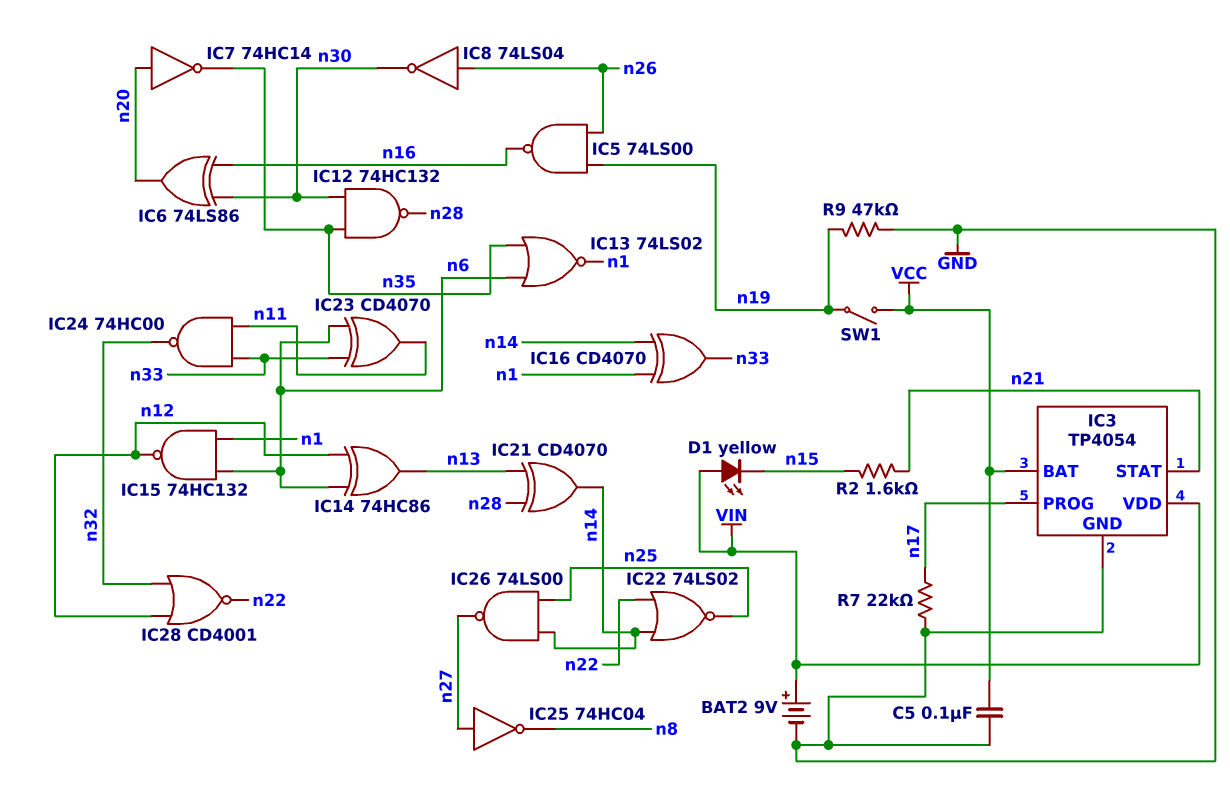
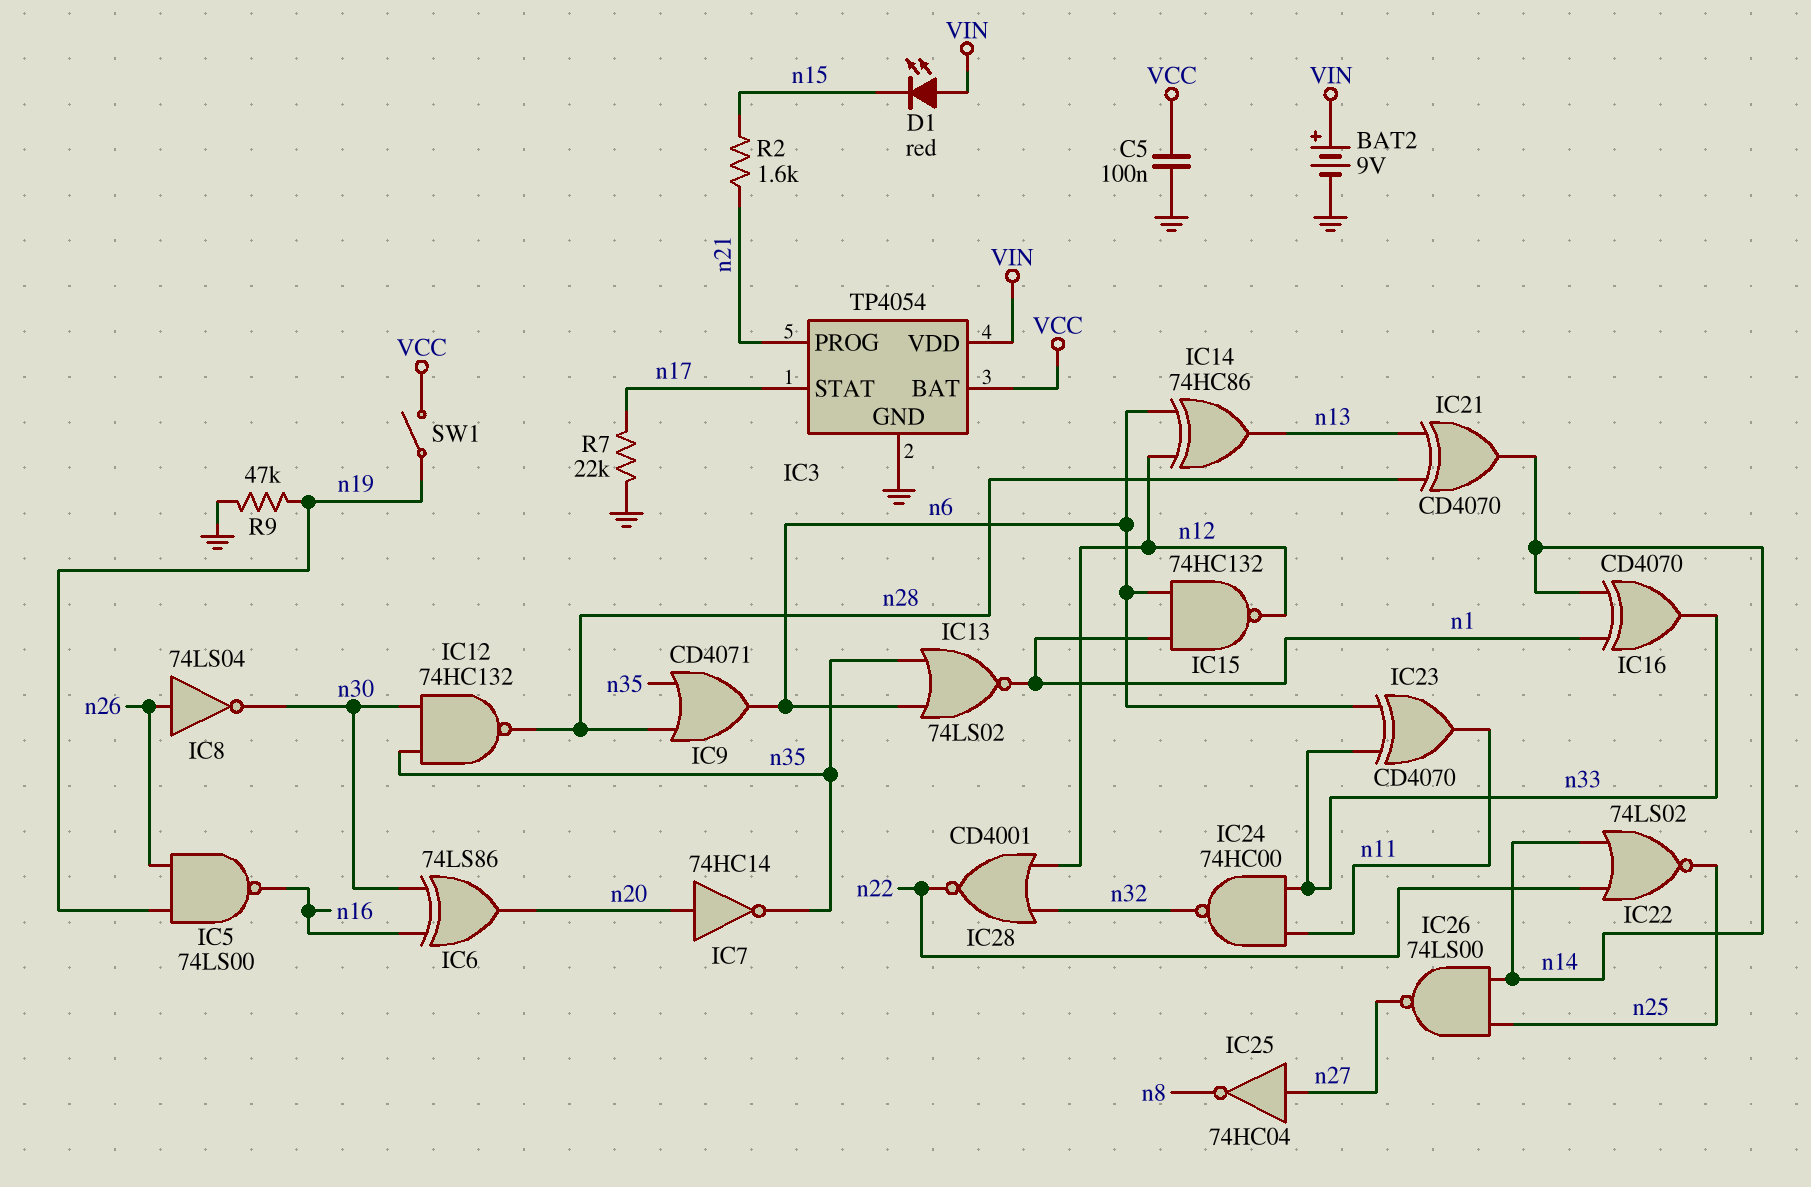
D1: LED yellow (A VIN, K n15) -> LED red (A VIN, K n15)
IC3 pin PROG: n17 -> n21
IC3 pin STAT: n21 -> n17
IC9: none -> OR CD4071 (in n28, in n35, out n6)

